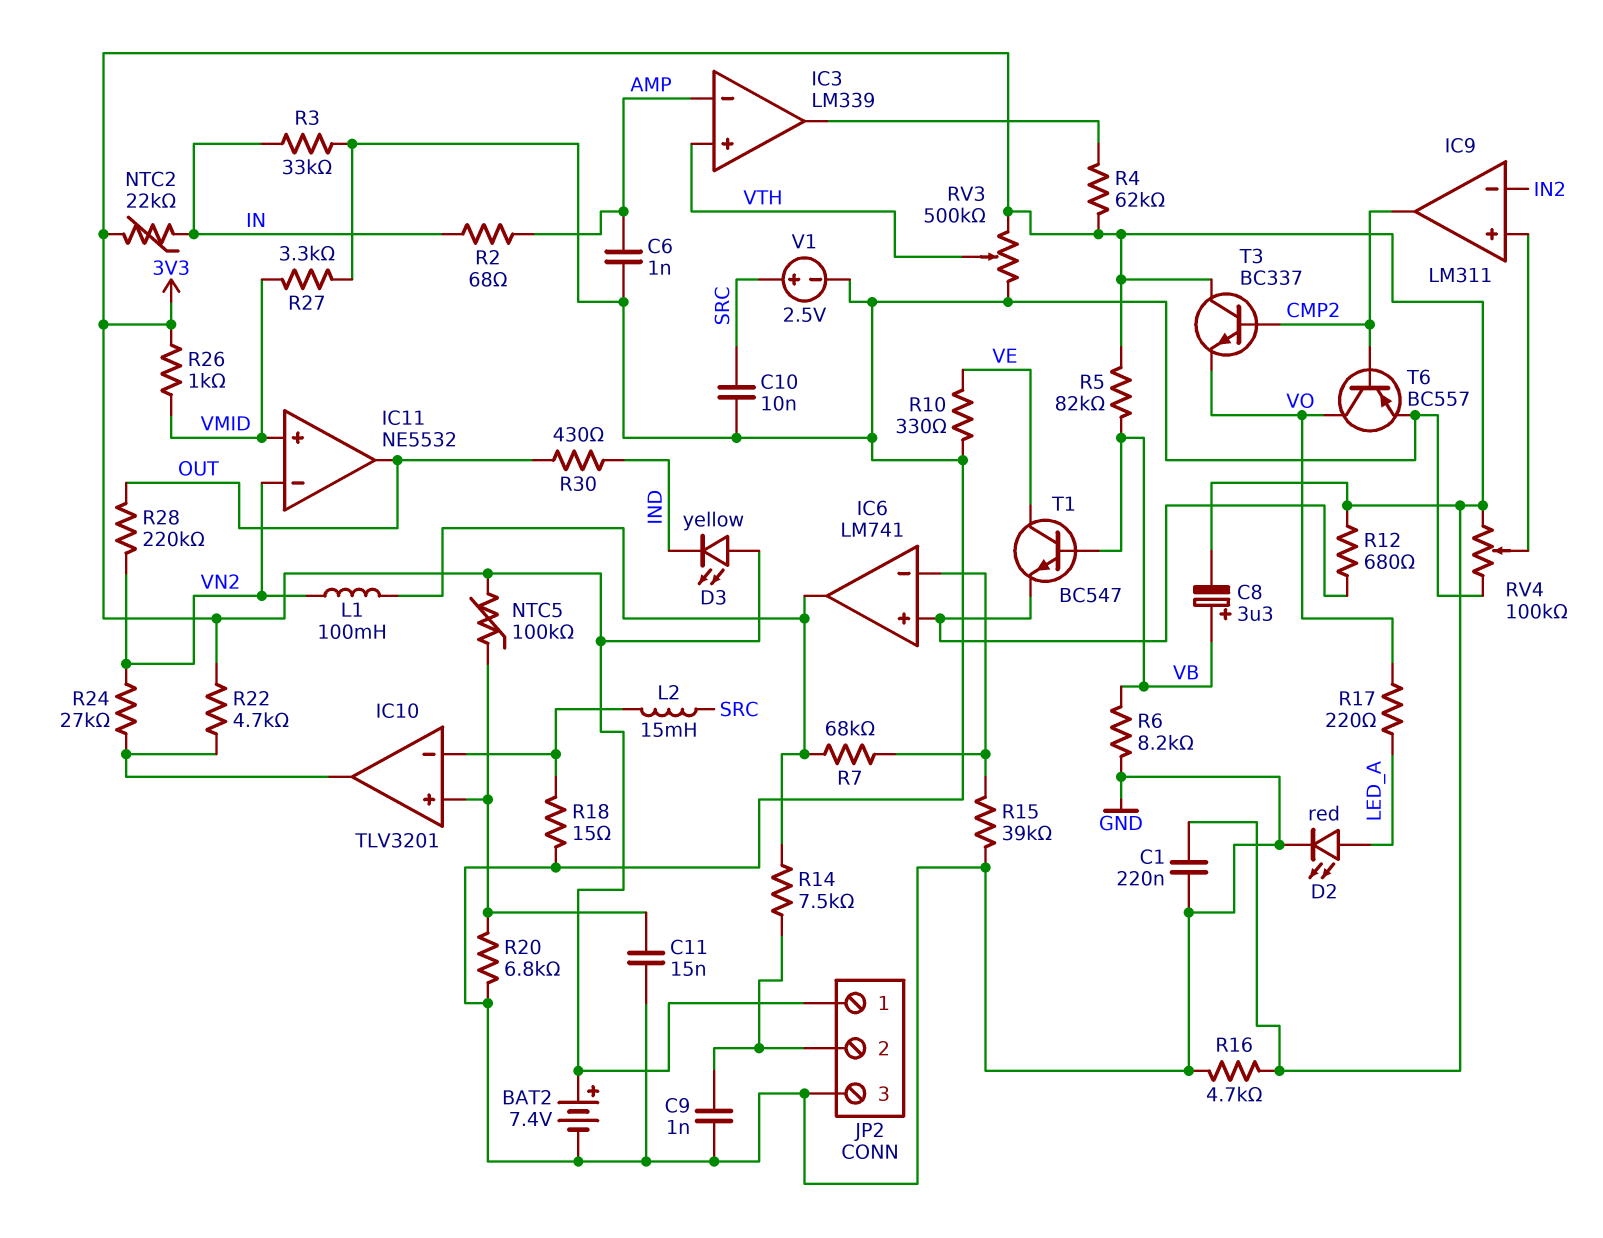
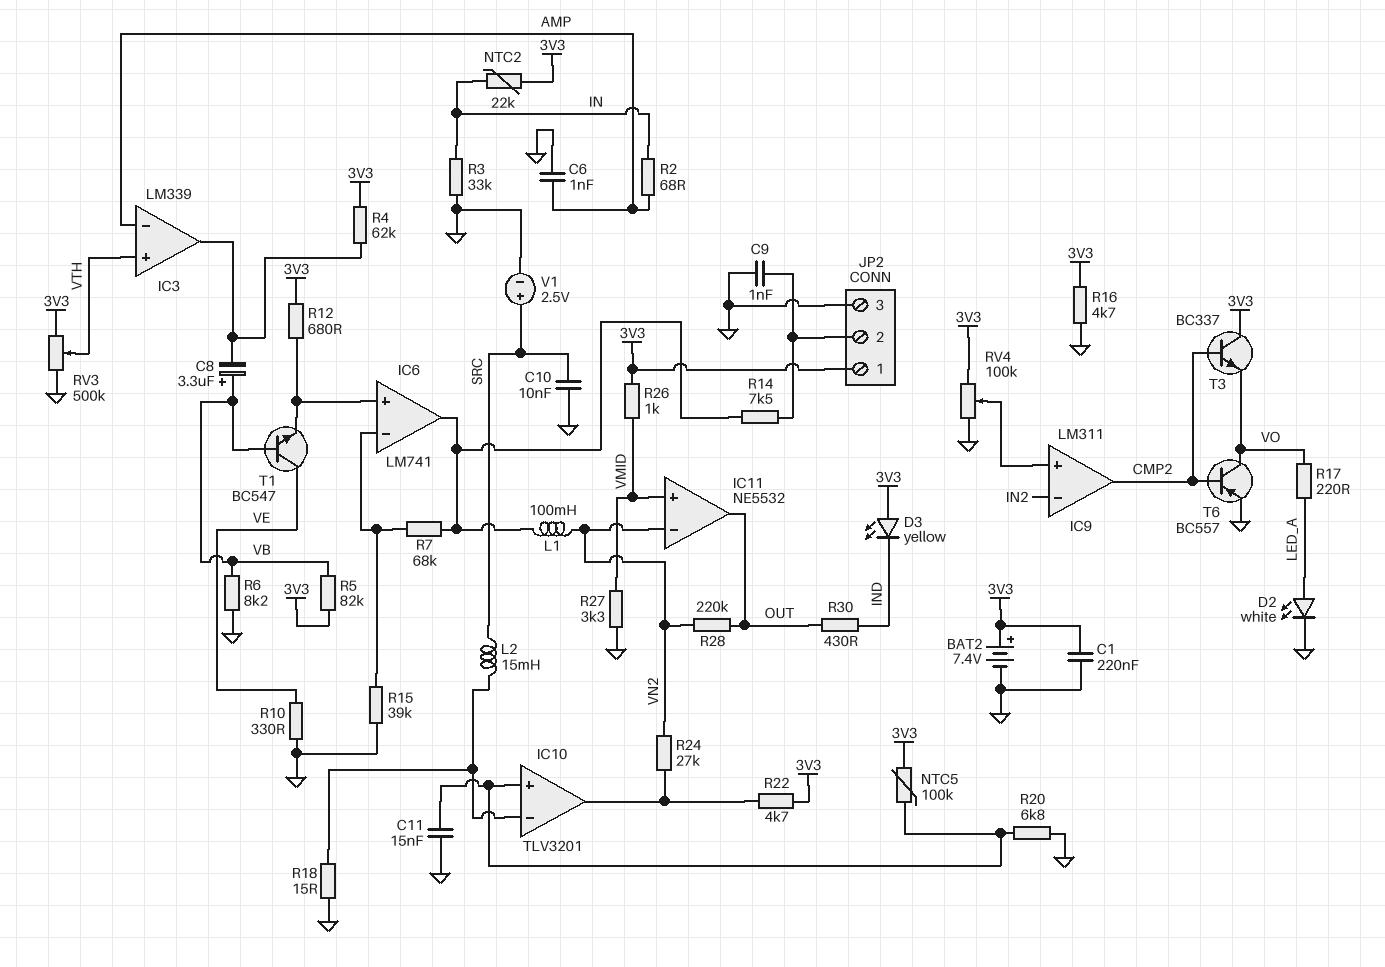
C8: 3.3uF (plus VB, minus 3V3) -> 3.3uF (plus VB, minus IC3/out)
D2: LED red (A LED_A, K GND) -> LED white (A LED_A, K GND)

